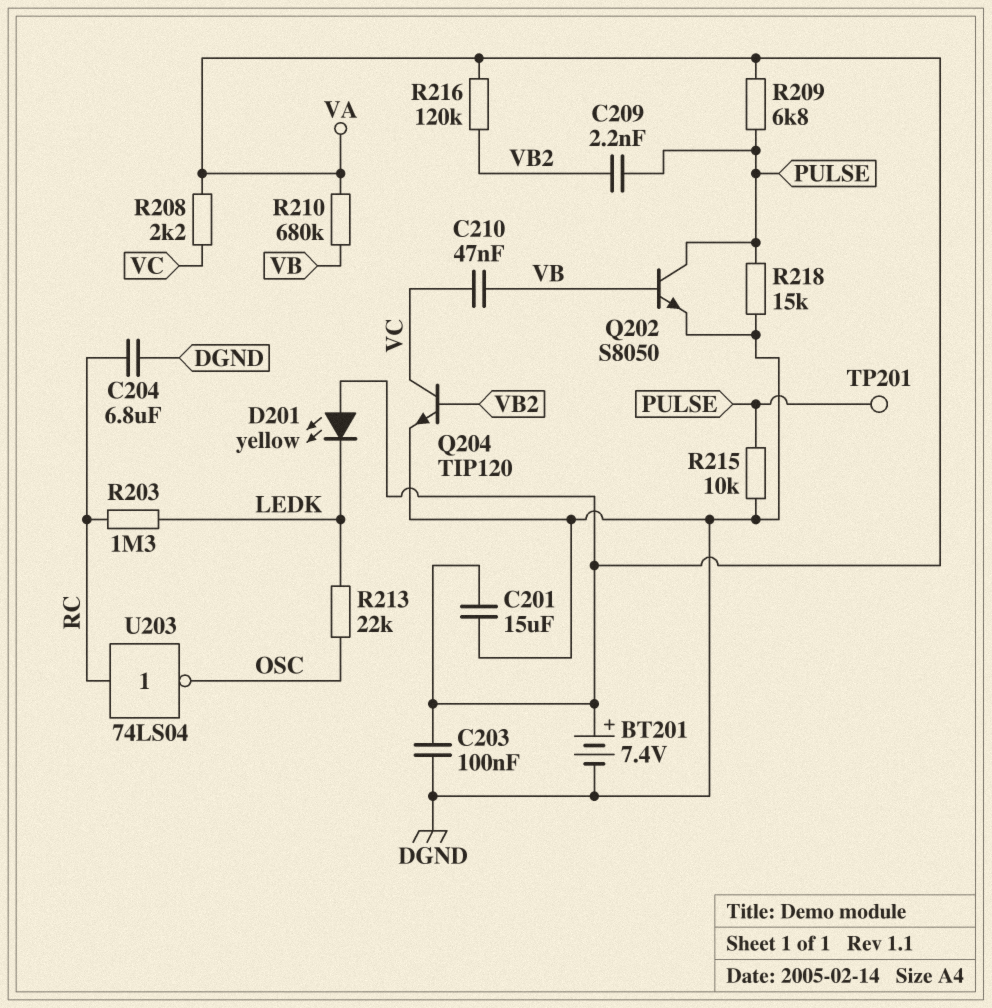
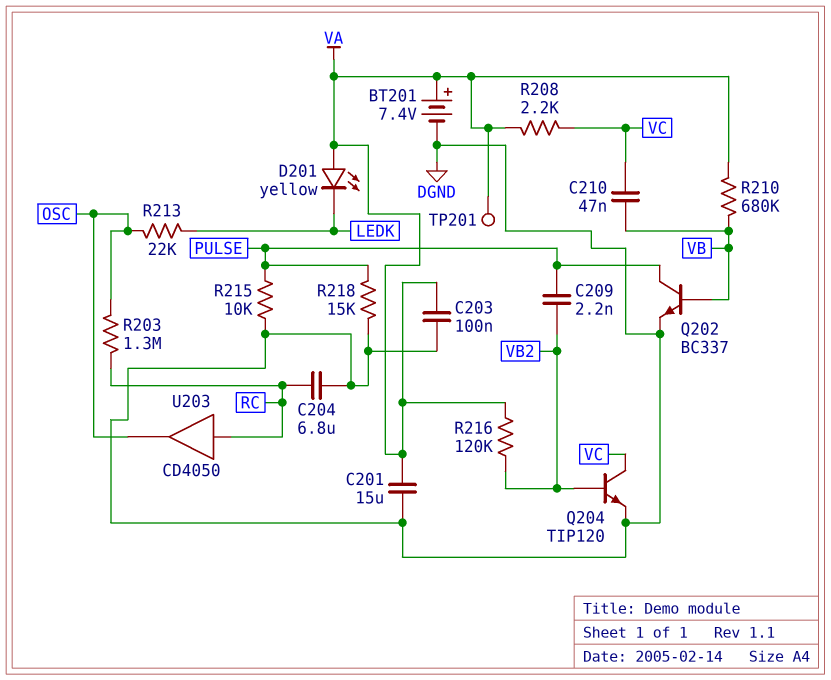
Q202: NPN S8050 (B VB, C PULSE, E DGND) -> NPN BC337 (B VB, C PULSE, E DGND)
R203: 1.3M (LEDK, RC) -> 1.3M (OSC, RC)
R209: 6.8k (PULSE, VA) -> none
TP201: test point (PULSE) -> test point (VA)
U203: NOT 74LS04 (in RC, out OSC) -> buffer CD4050 (in RC, out OSC)

